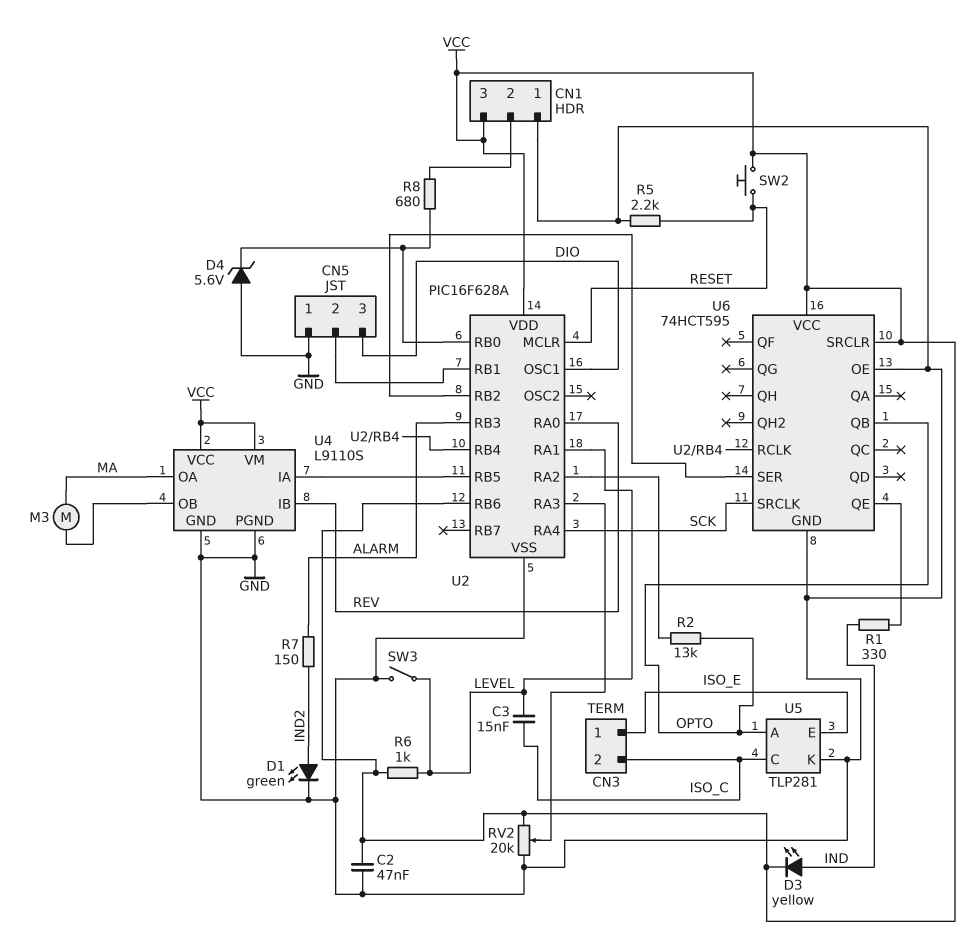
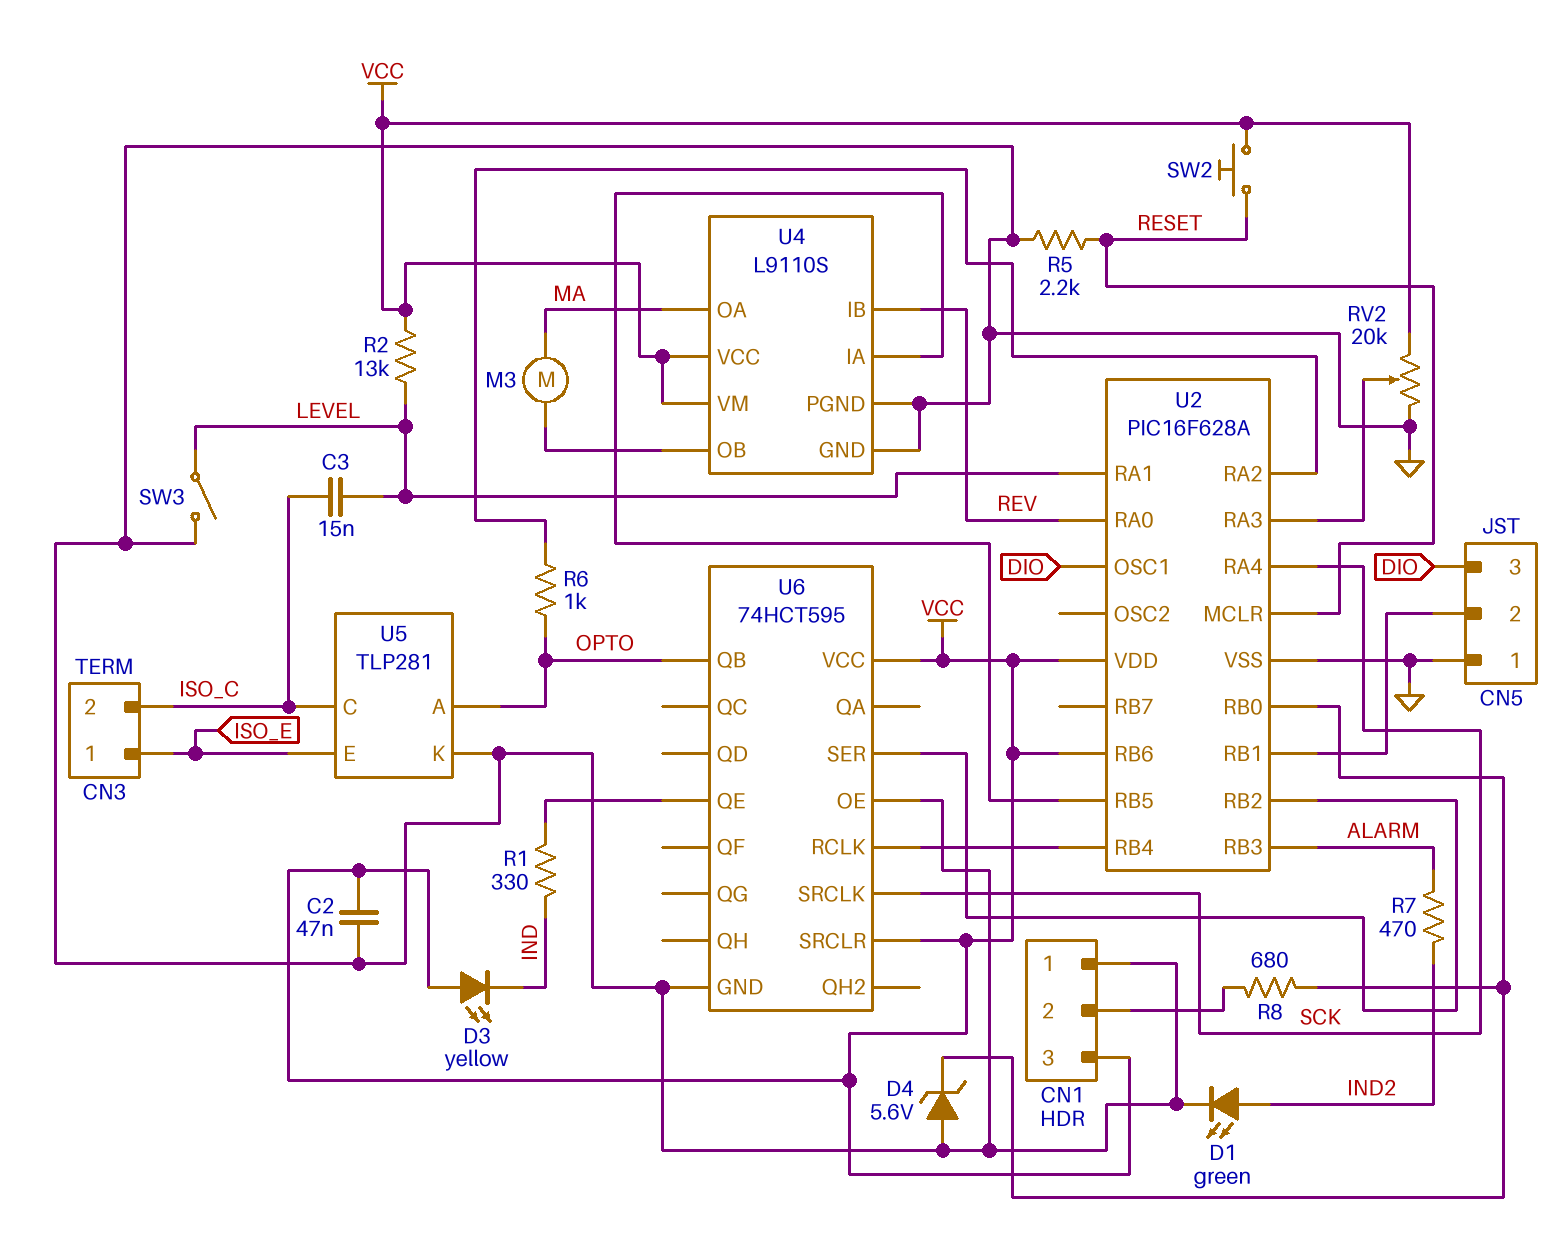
D3: LED yellow (A IND, K VCC) -> LED yellow (A VCC, K IND)
R2: 13k (OPTO, U2/RA2) -> 13k (LEVEL, VCC)
R6: 1k (LEVEL, VCC) -> 1k (OPTO, U2/RA2)
R7: 150 (ALARM, IND2) -> 470 (ALARM, IND2)

